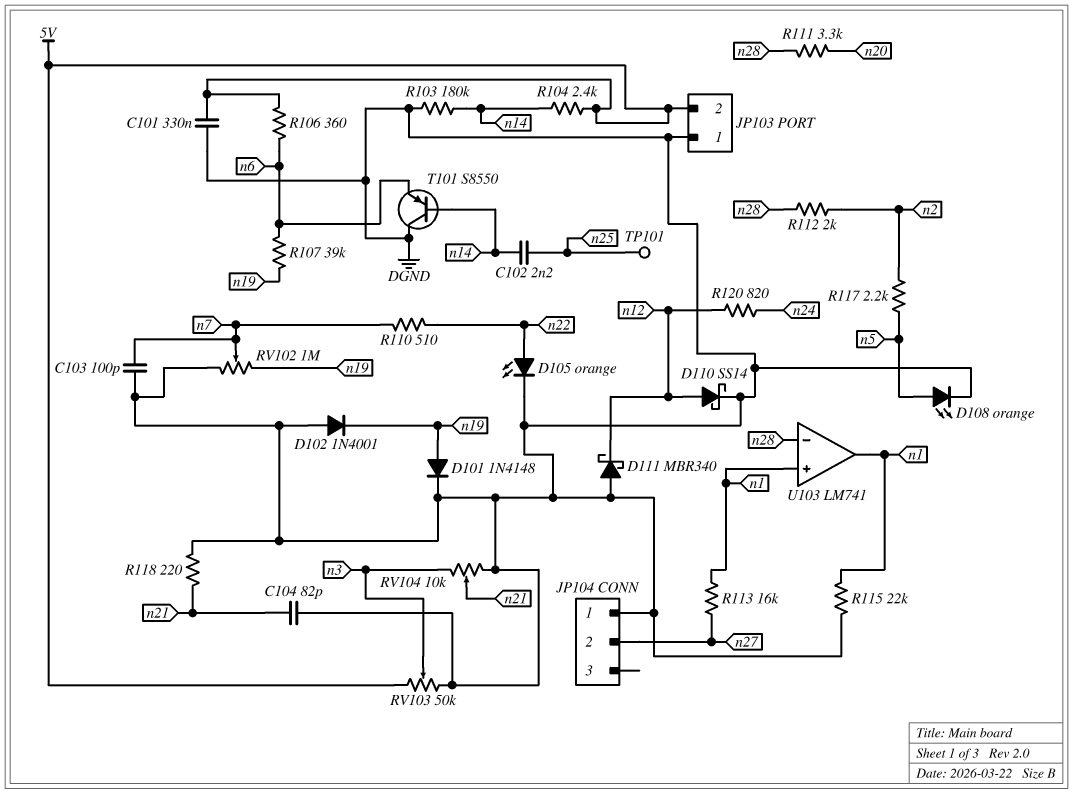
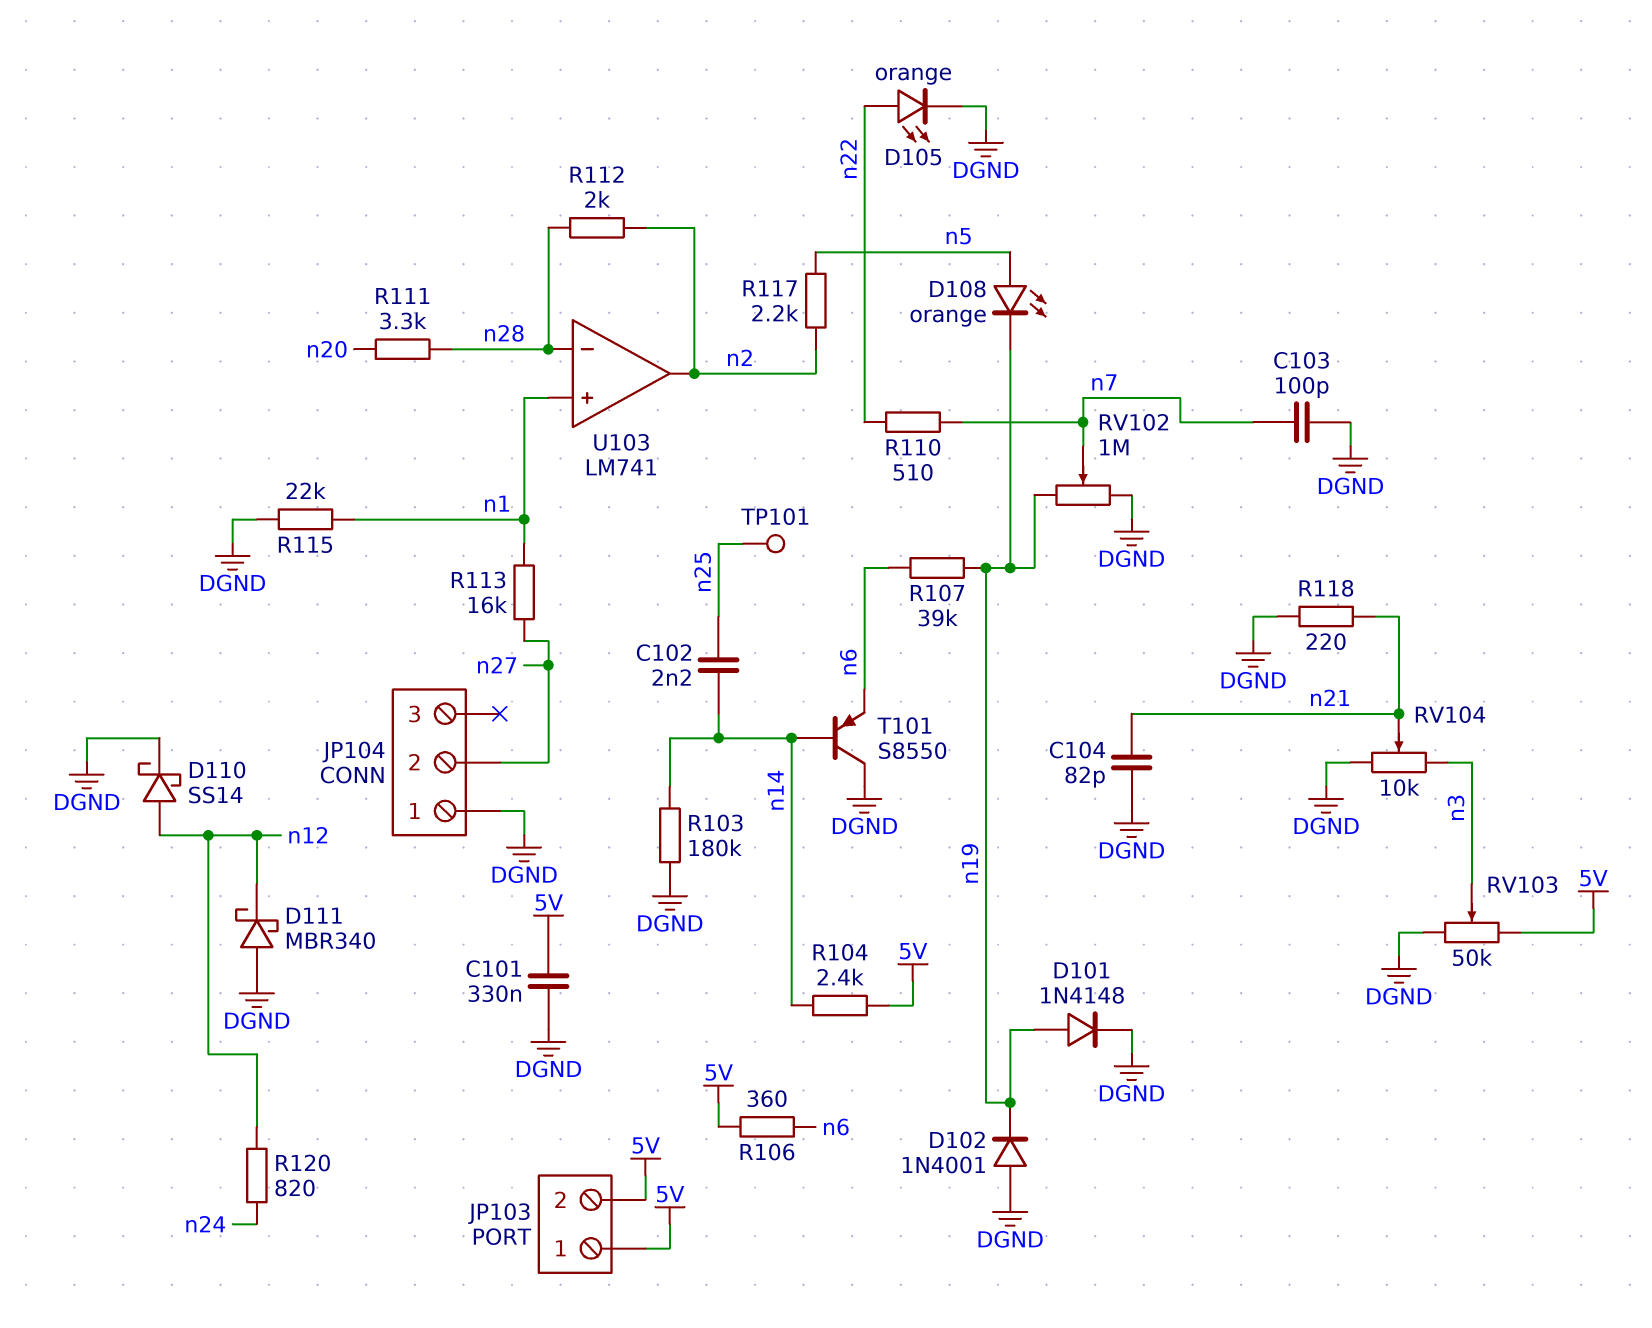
D108: LED orange (A n5, K DGND) -> LED orange (A n5, K n19)
JP103 pin 1: DGND -> 5V
U103 pin out: n1 -> n2

